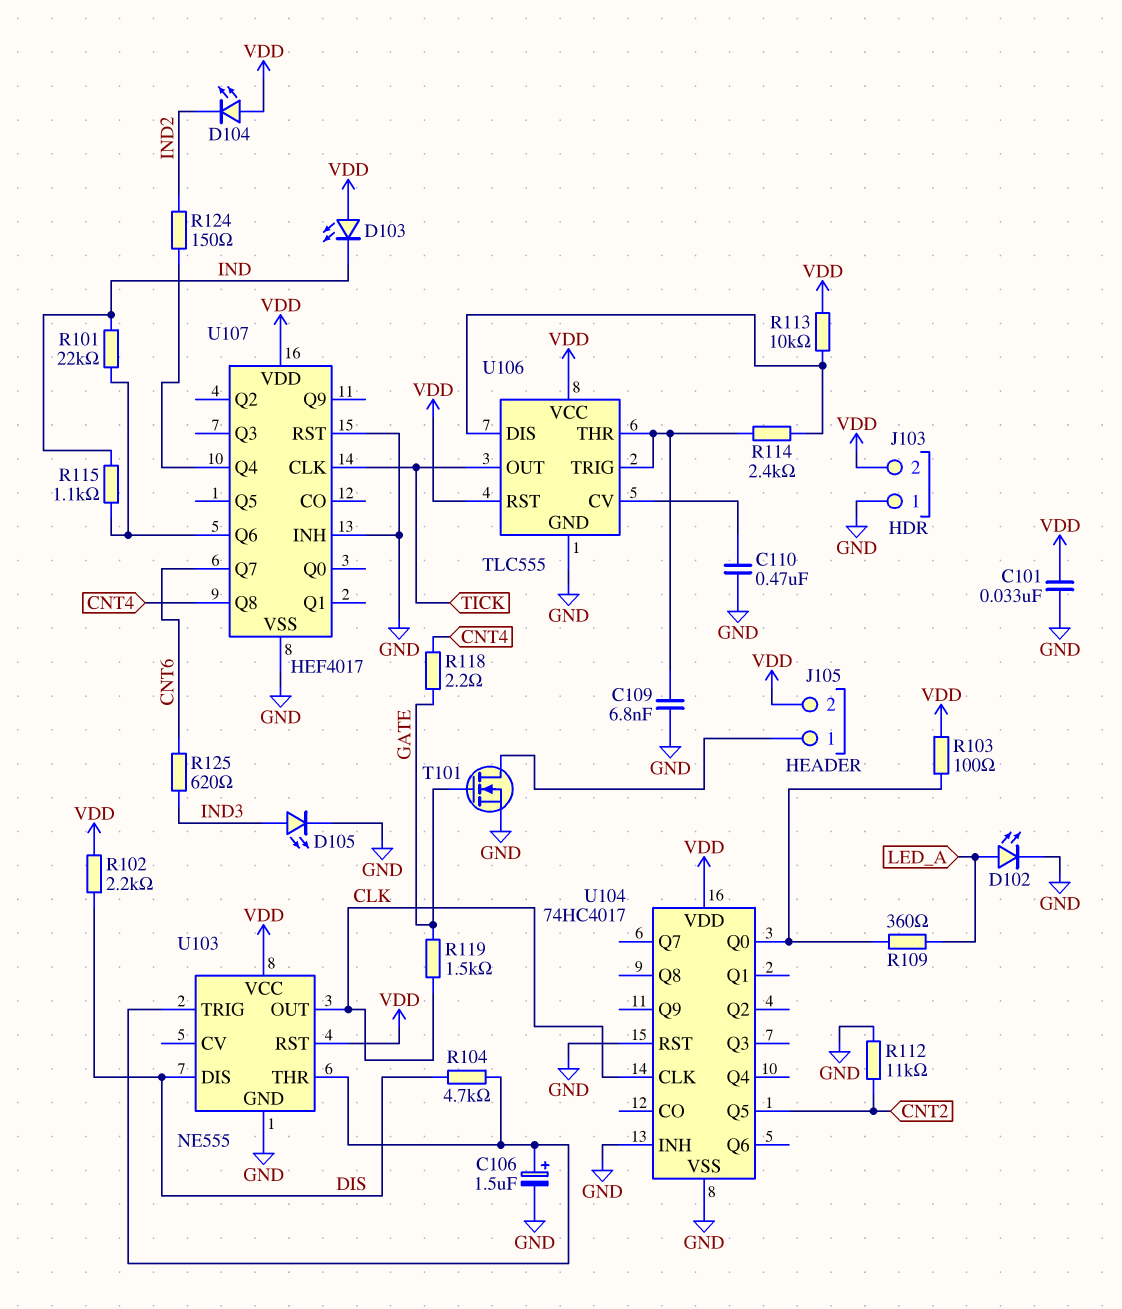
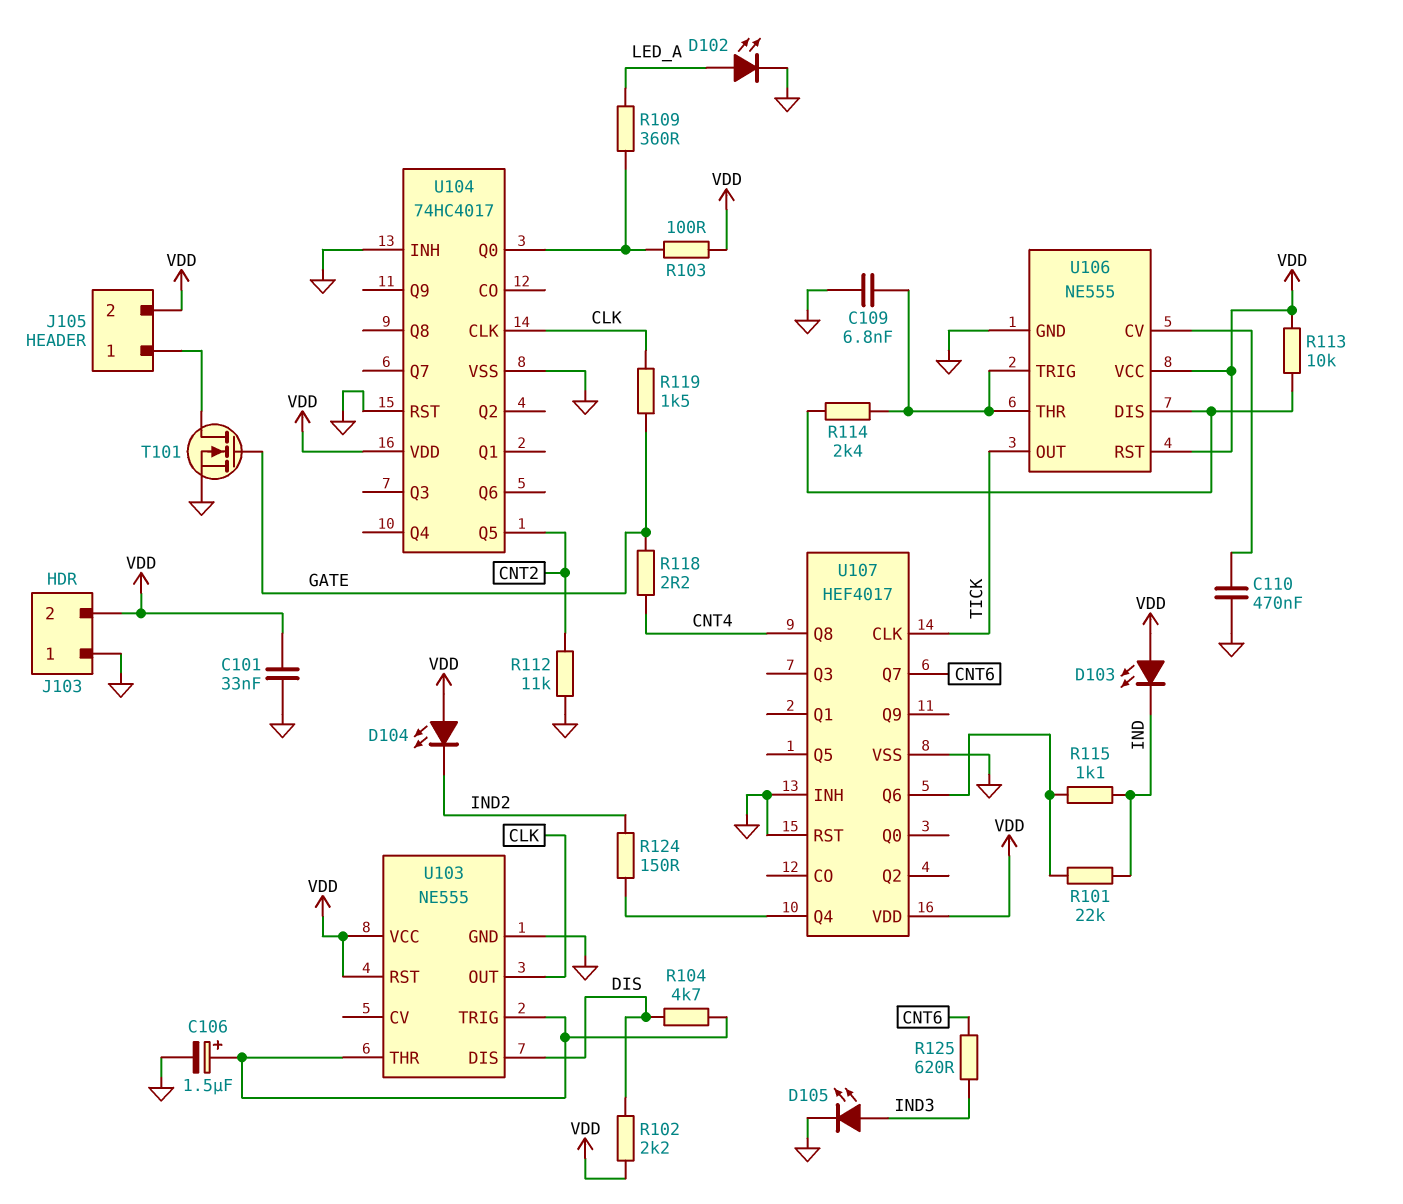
U106: TLC555 -> NE555

